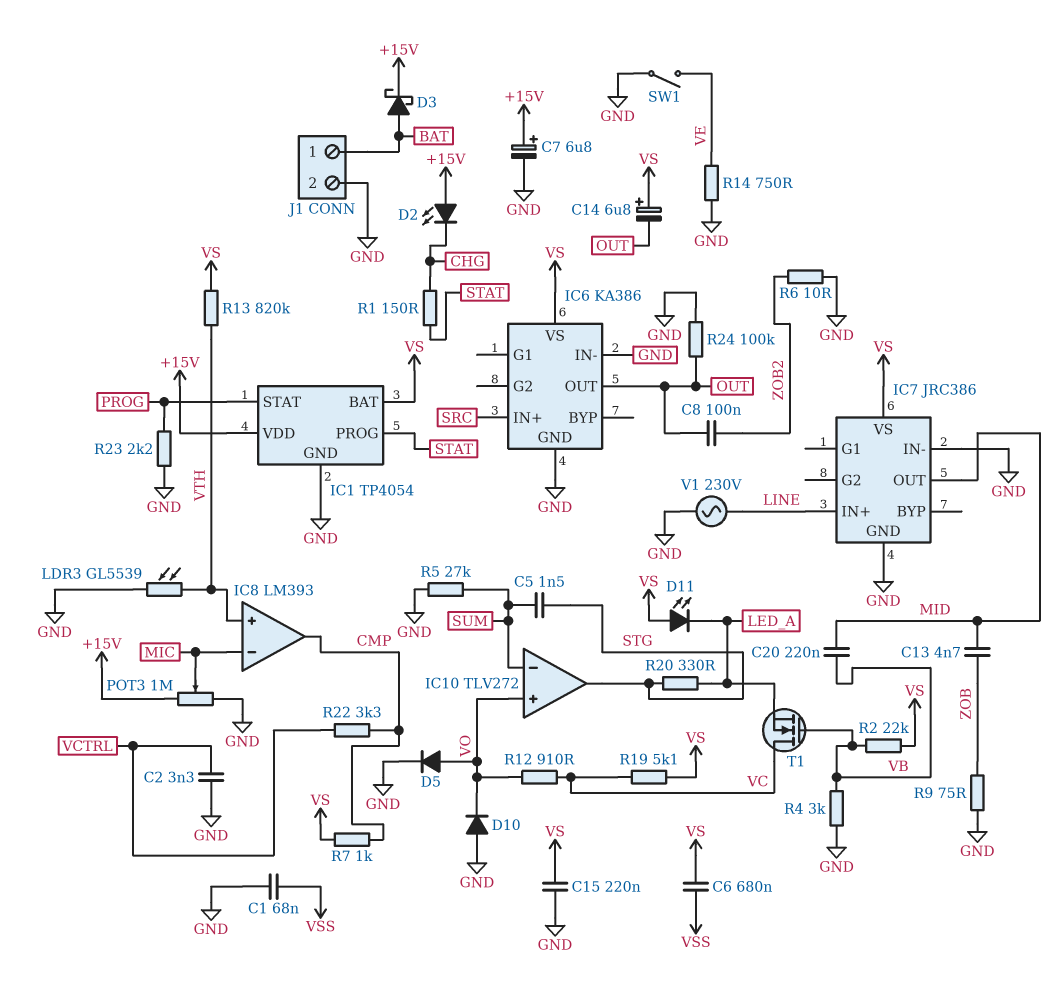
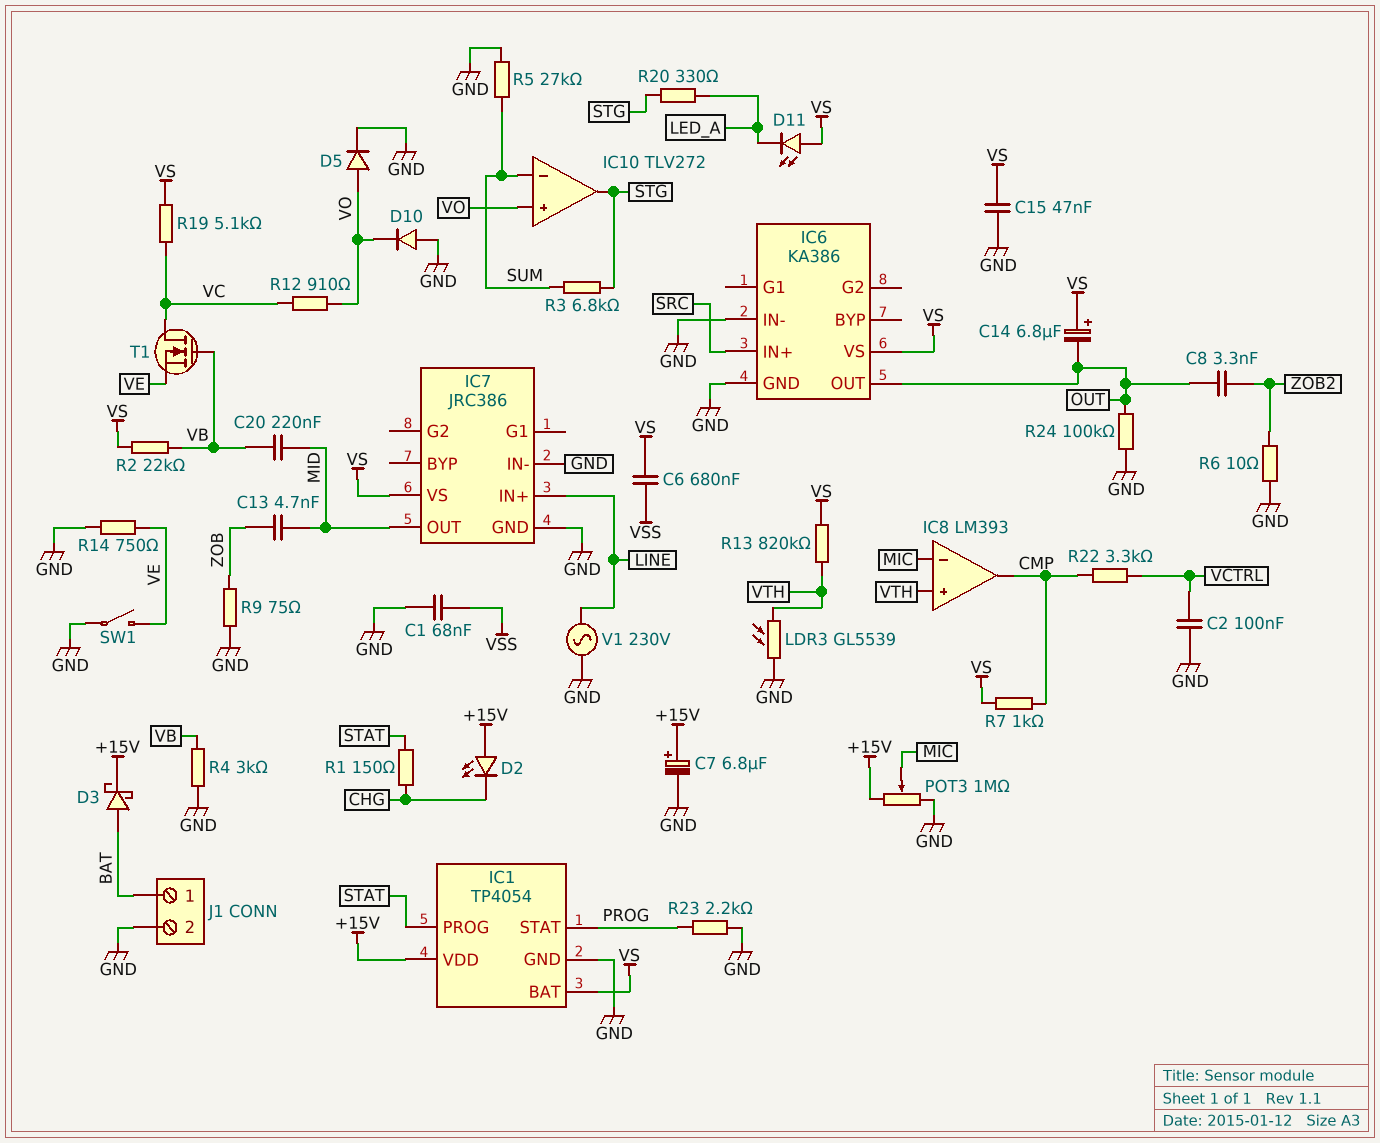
C2: 3.3nF (GND, VCTRL) -> 100nF (GND, VCTRL)
C5: 1.5nF (STG, SUM) -> none
C8: 100nF (OUT, ZOB2) -> 3.3nF (OUT, ZOB2)
C15: 220nF (GND, VS) -> 47nF (GND, VS)
R3: none -> 6.8k (STG, SUM)
T1: NMOS (G VB, D VC, S LED_A) -> NMOS (G VB, D VC, S VE)

